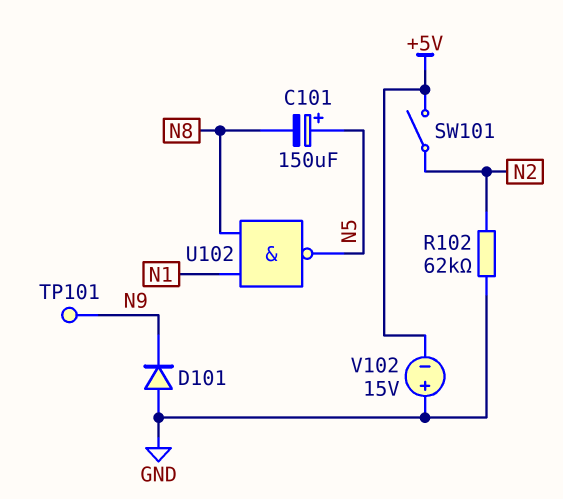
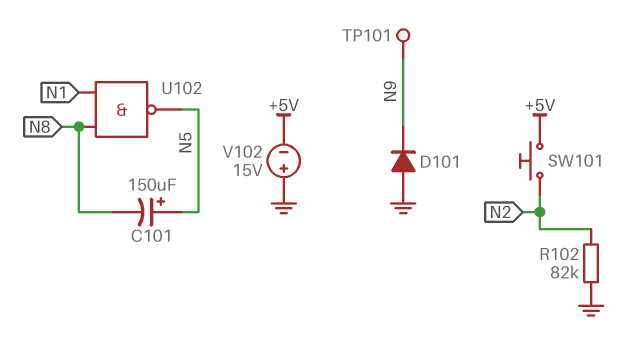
R102: 62k (GND, N2) -> 82k (GND, N2)
SW101: switch (+5V, N2) -> button (+5V, N2)

